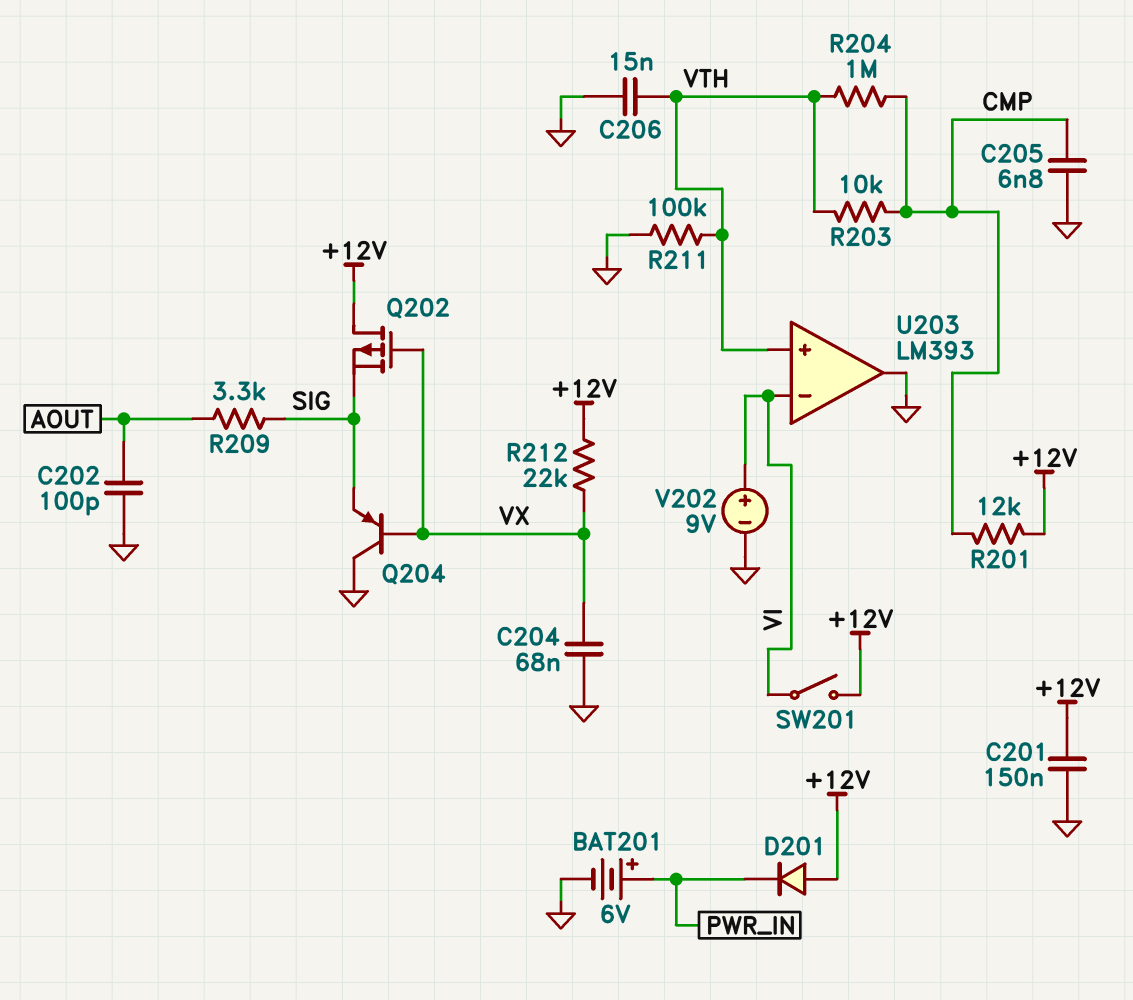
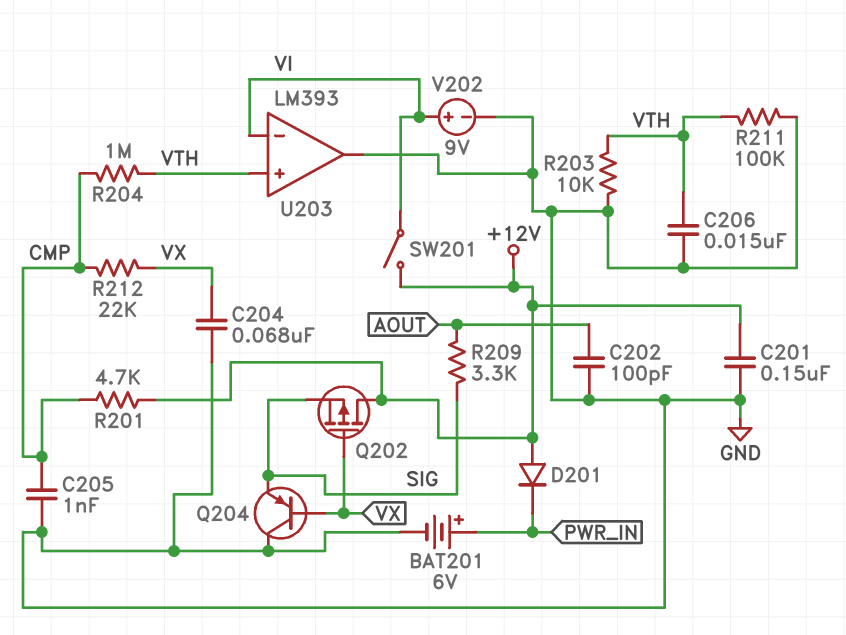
C205: 6.8nF (CMP, GND) -> 1nF (CMP, GND)
R201: 12k (+12V, CMP) -> 4.7k (+12V, CMP)
R203: 10k (CMP, VTH) -> 10k (GND, VTH)
R212: 22k (+12V, VX) -> 22k (CMP, VX)

